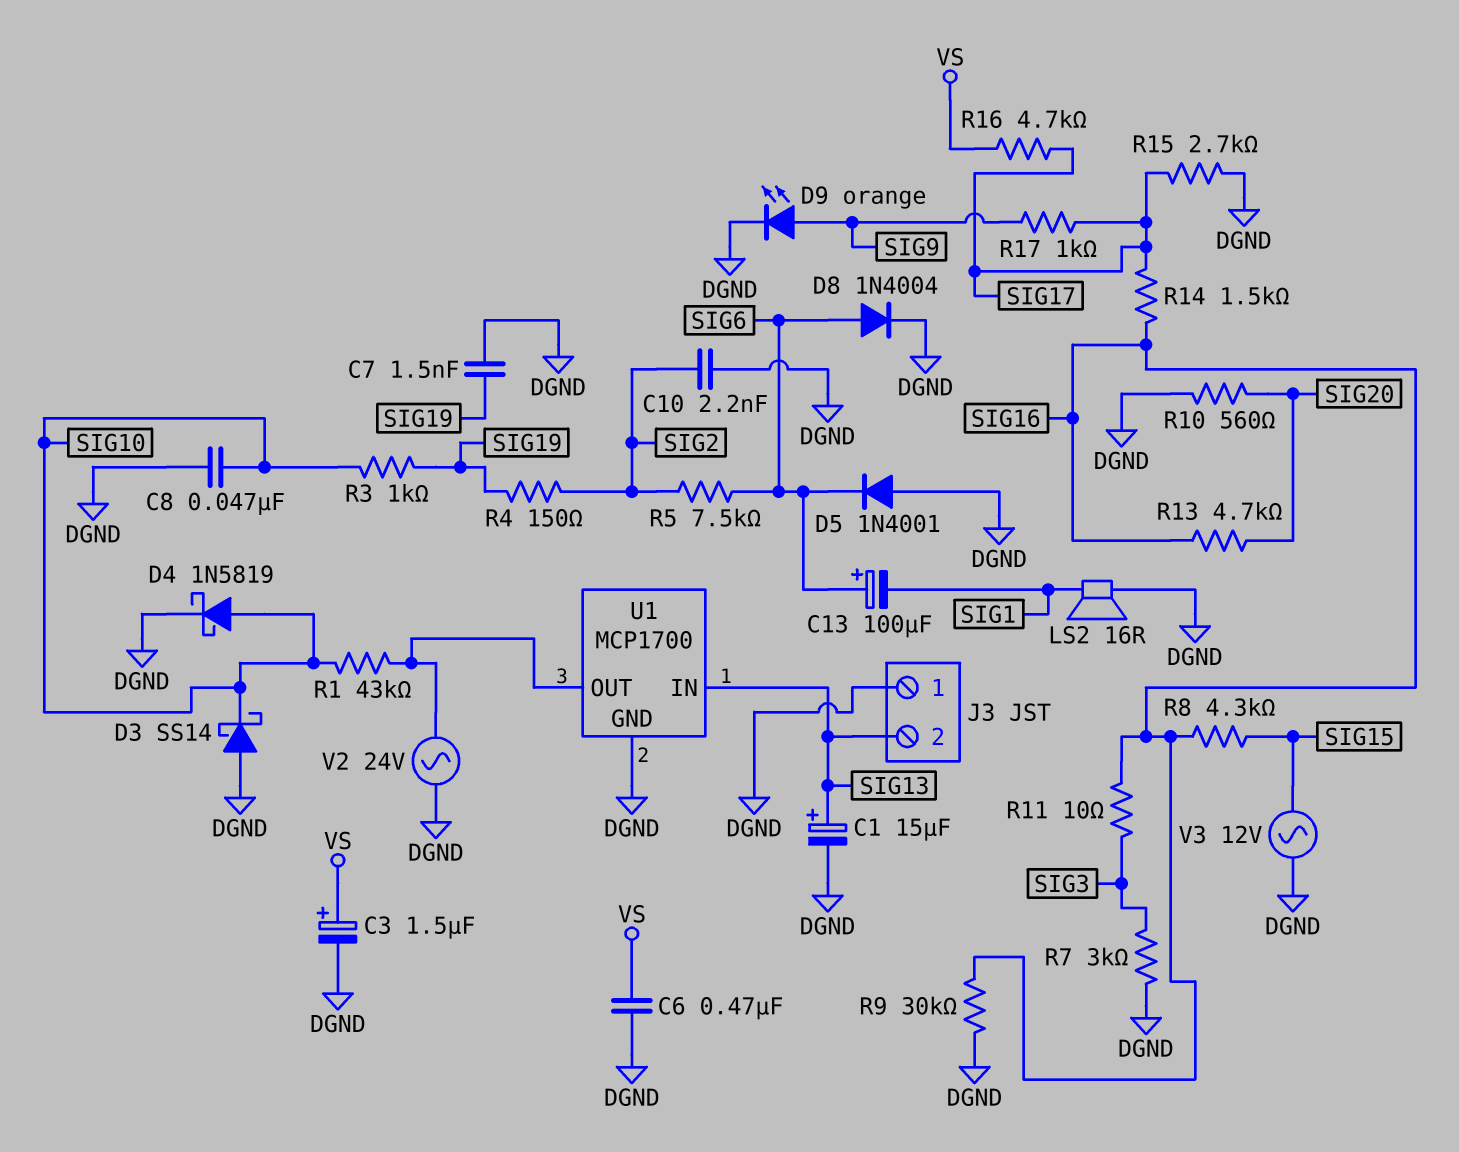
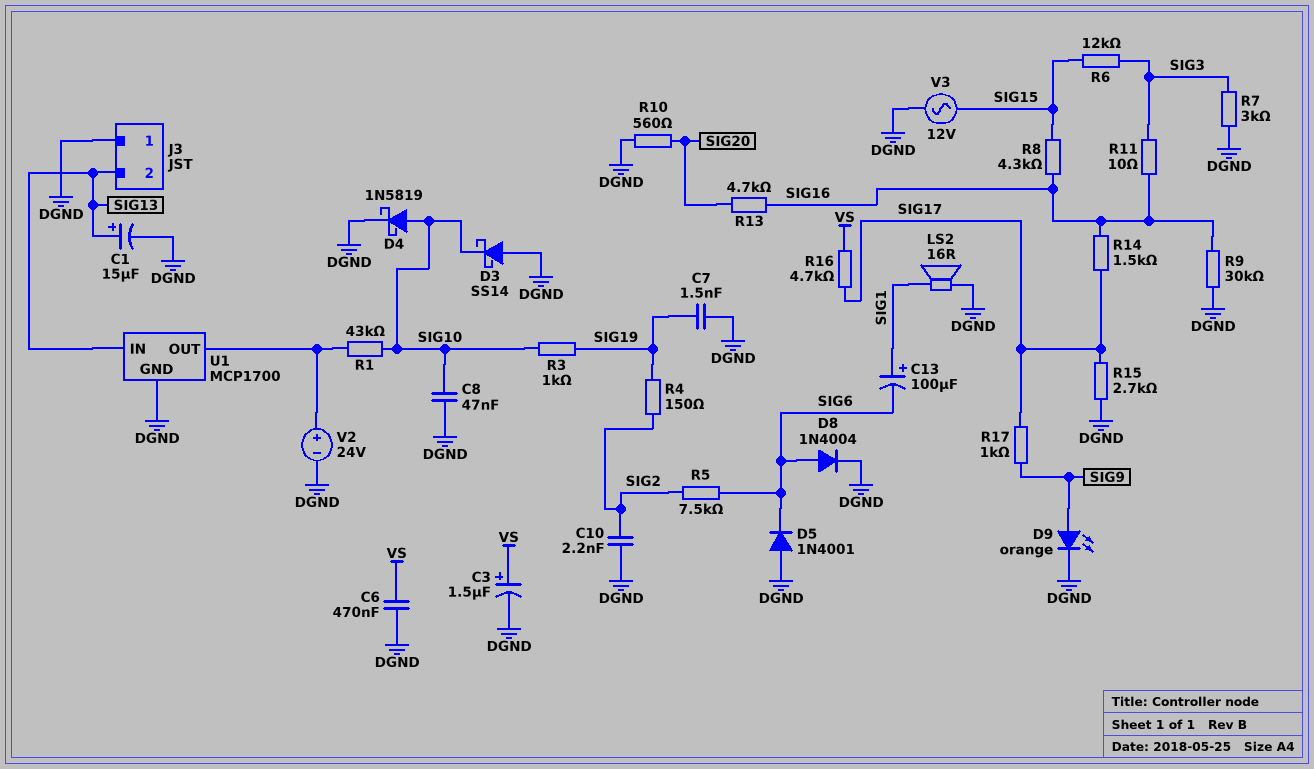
C13: 100uF (plus SIG6, minus SIG1) -> 100uF (plus SIG1, minus SIG6)
R6: none -> 12k (SIG3, SIG15)
V2: AC 24V (DGND, U1/OUT) -> 24V (plus U1/OUT, minus DGND)

